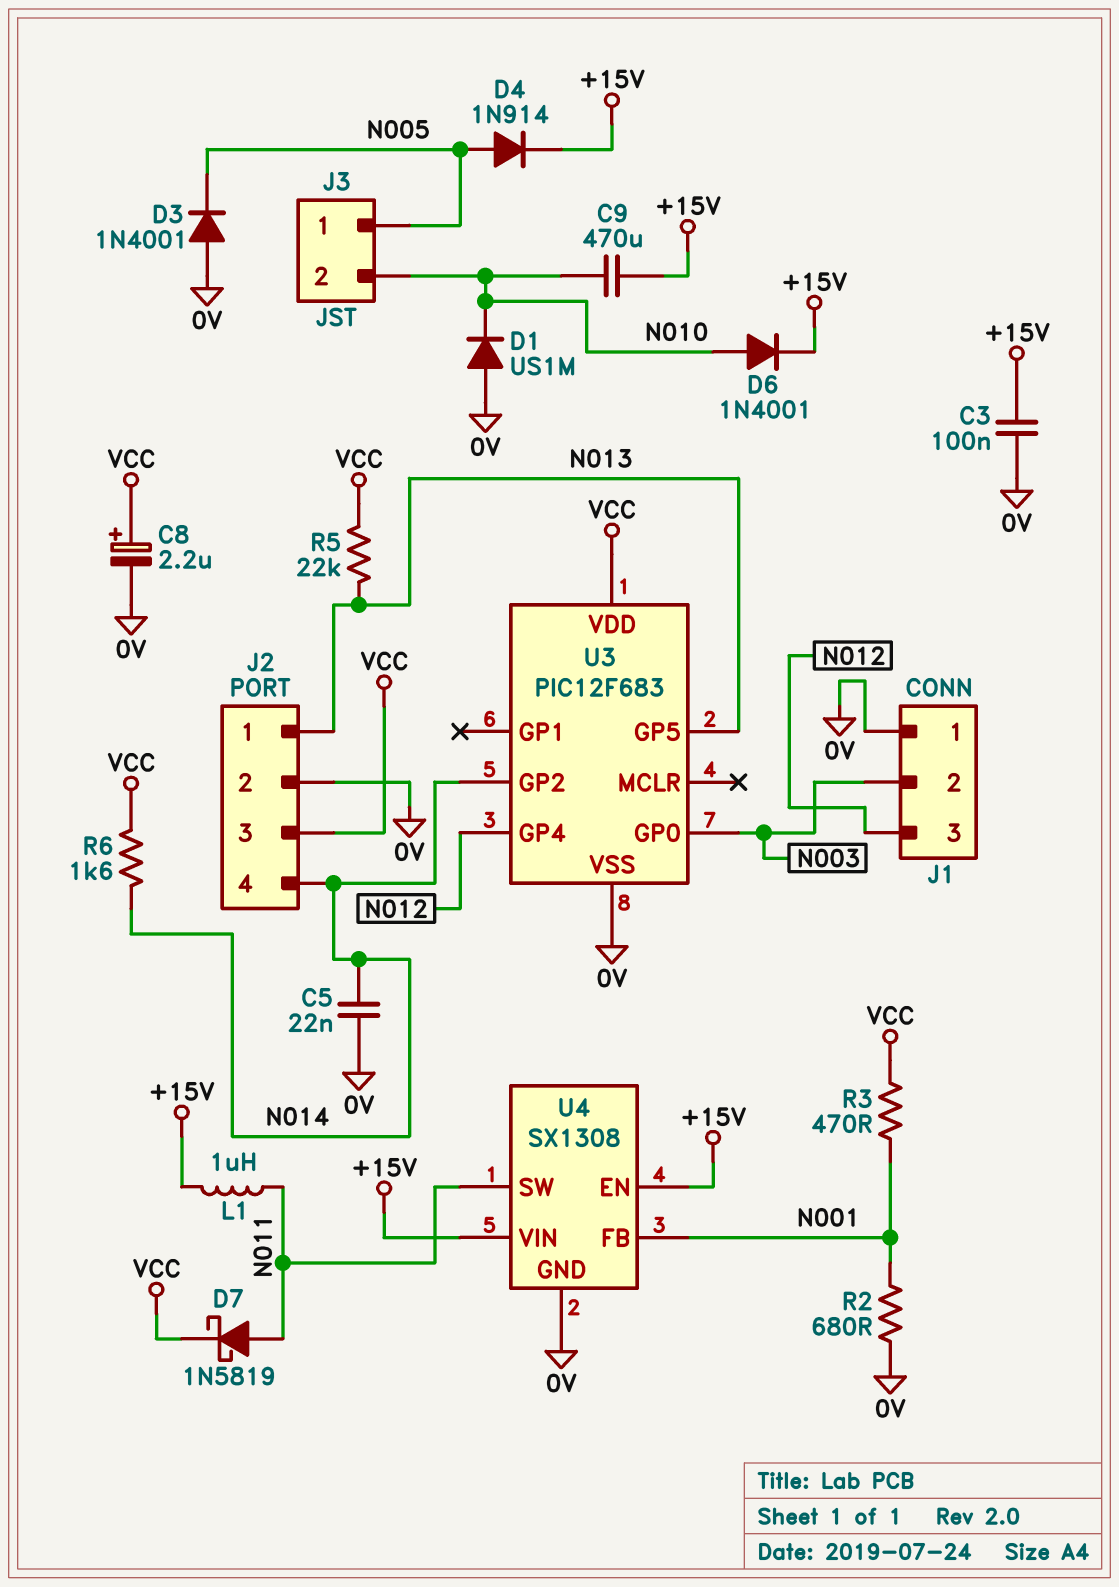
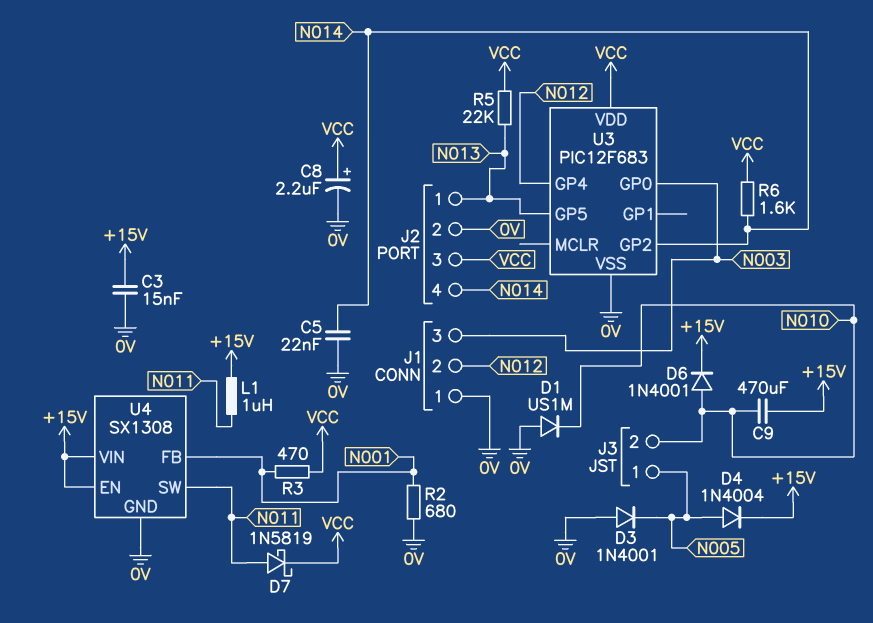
C3: 100nF (+15V, 0V) -> 15nF (+15V, 0V)
D4: diode 1N914 (A N005, K +15V) -> diode 1N4004 (A N005, K +15V)
J1 pin 2: N003 -> N012
J1 pin 3: N012 -> N003

